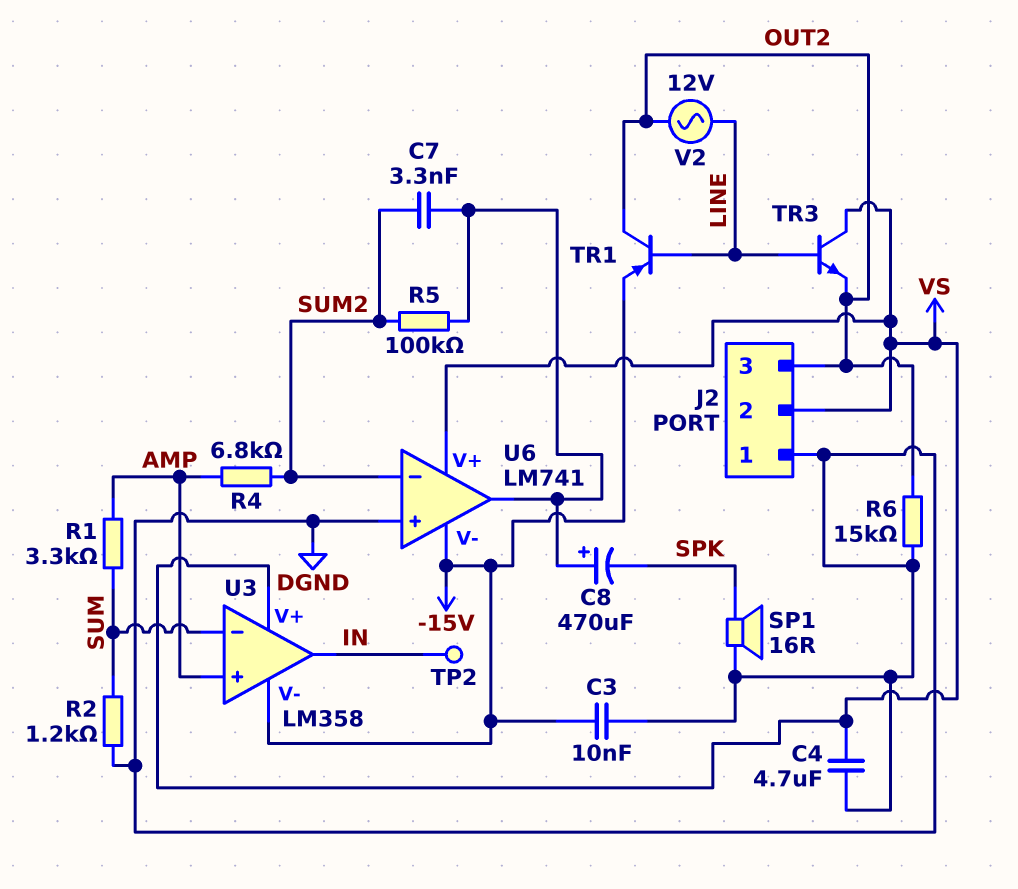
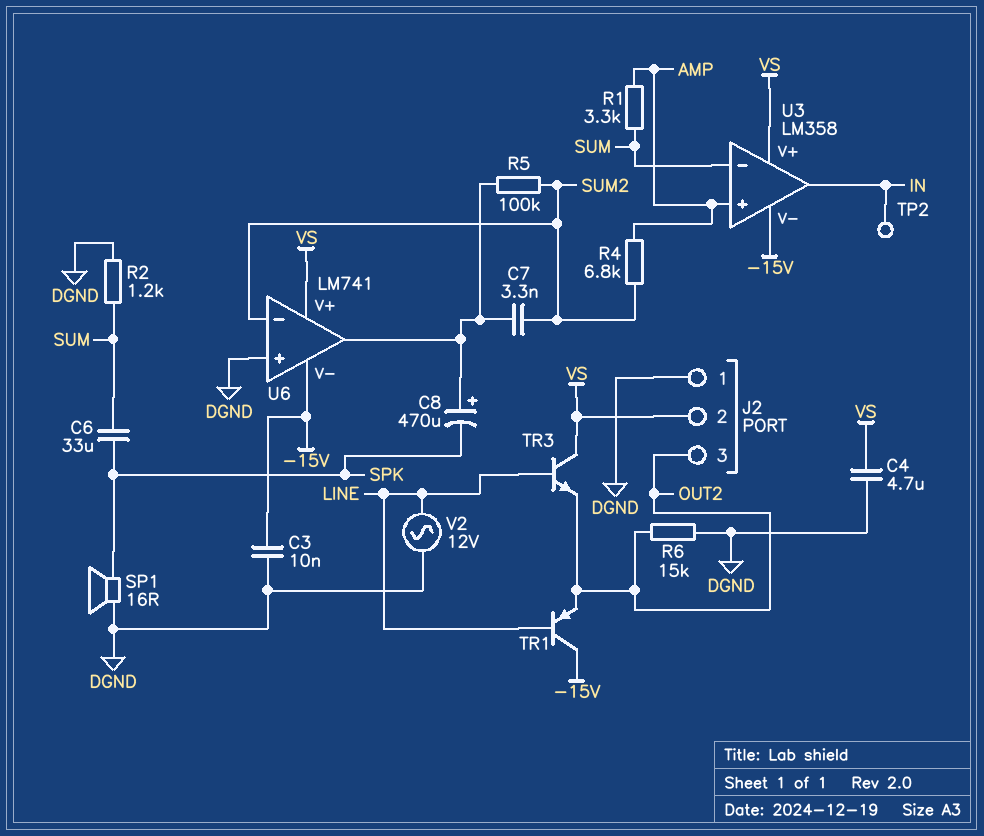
C6: none -> 33uF (SPK, SUM)
TR1: PNP (B LINE, C OUT2, E -15V) -> PNP (B LINE, C -15V, E OUT2)
V2: AC 12V (LINE, OUT2) -> AC 12V (DGND, LINE)

